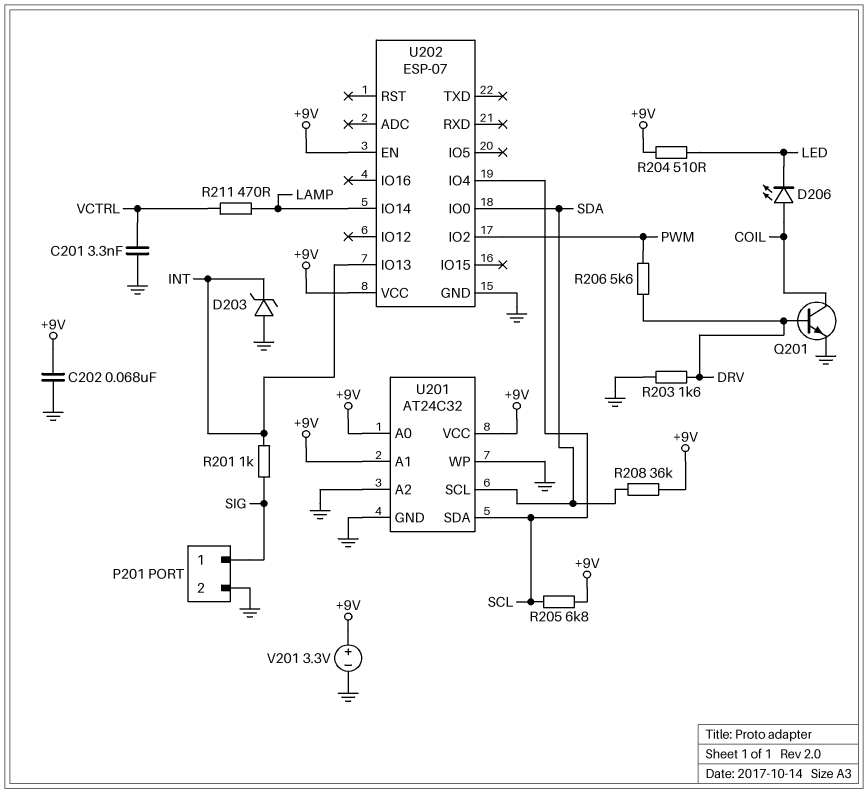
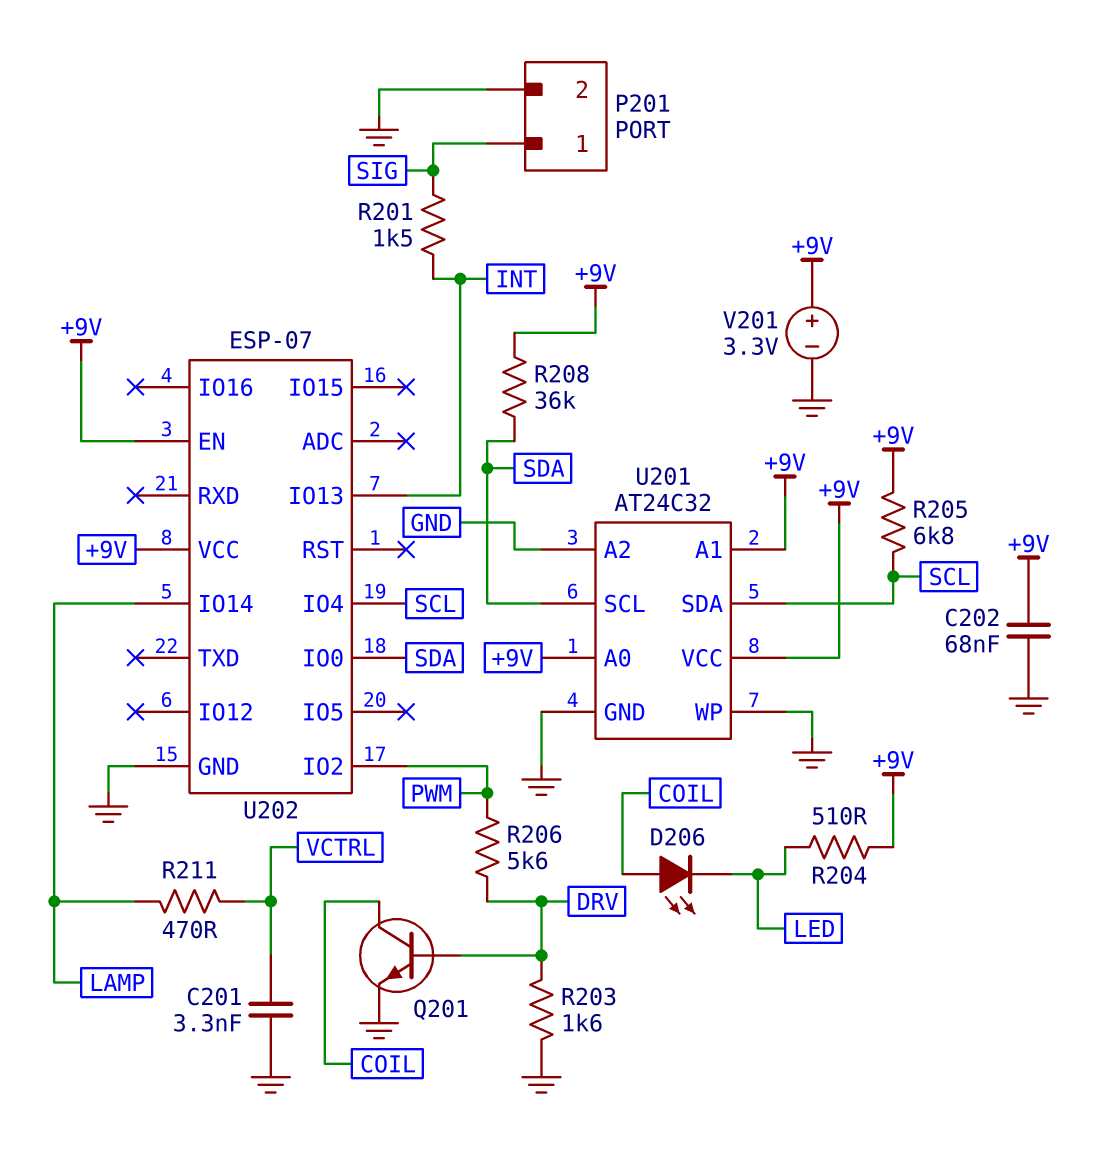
D203: zener (A GND, K INT) -> none
R201: 1k (INT, SIG) -> 1.5k (INT, SIG)

